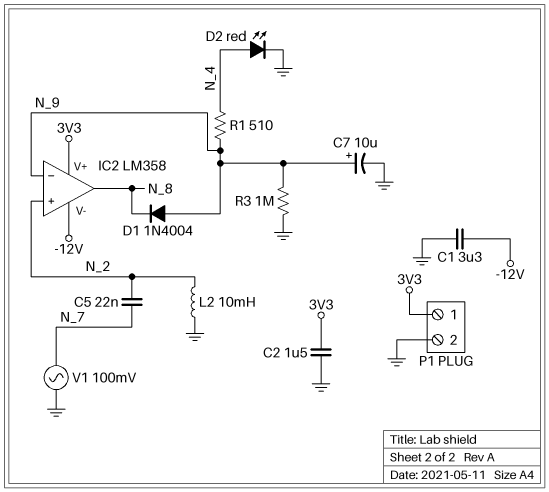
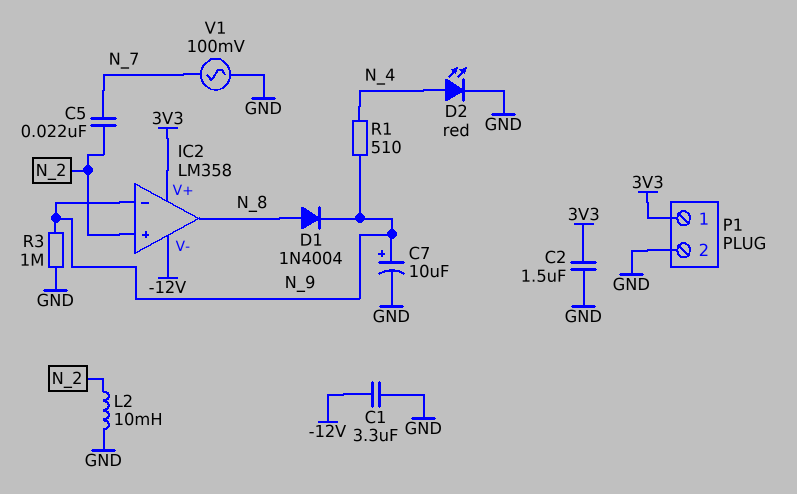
D1: diode 1N4004 (A N_9, K N_8) -> diode 1N4004 (A N_8, K N_9)

